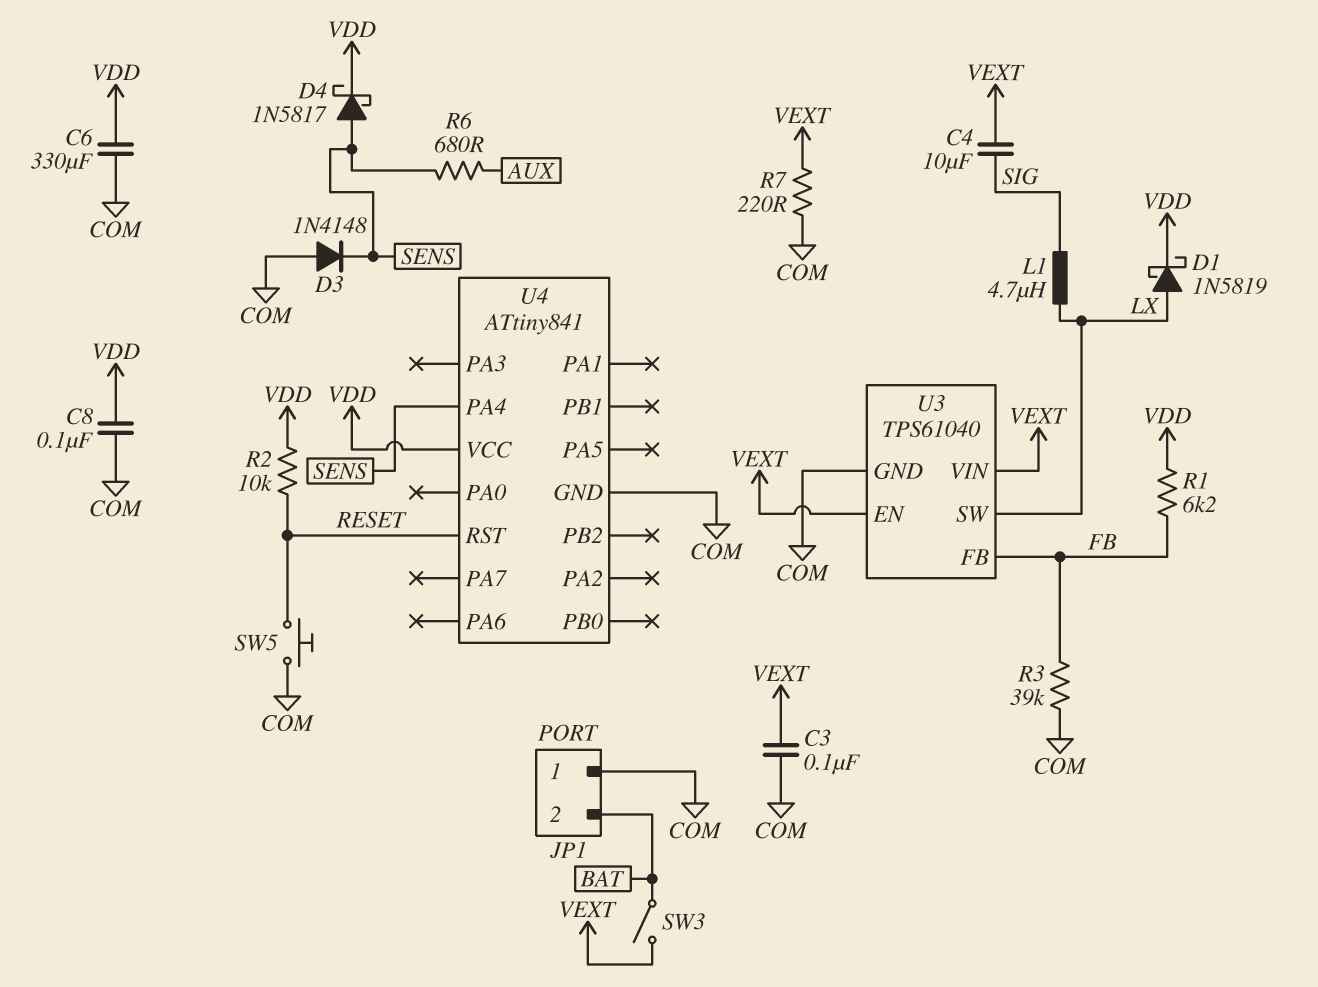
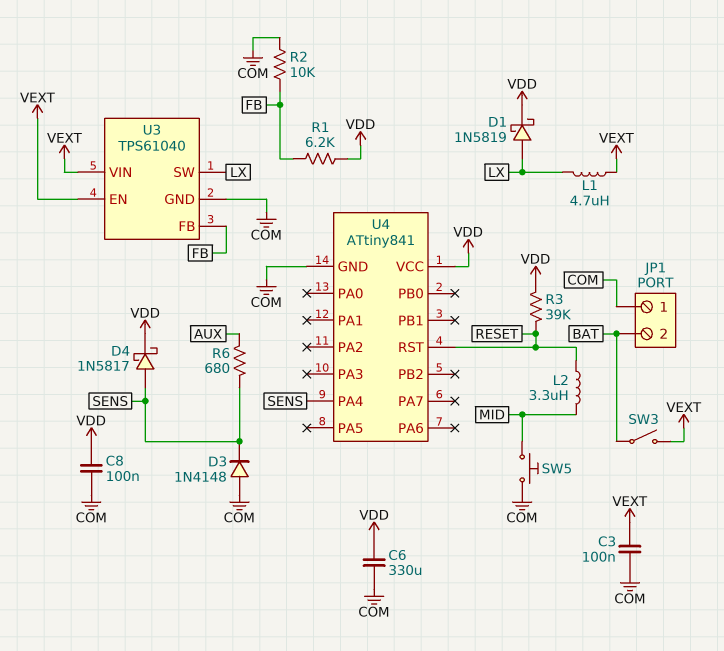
C4: 10uF (SIG, VEXT) -> none
L1: 4.7uH (LX, SIG) -> 4.7uH (LX, VEXT)
L2: none -> 3.3uH (MID, RESET)
R2: 10k (RESET, VDD) -> 10k (COM, FB)
R3: 39k (COM, FB) -> 39k (RESET, VDD)
R7: 220 (COM, VEXT) -> none
SW5: button (COM, RESET) -> button (COM, MID)

